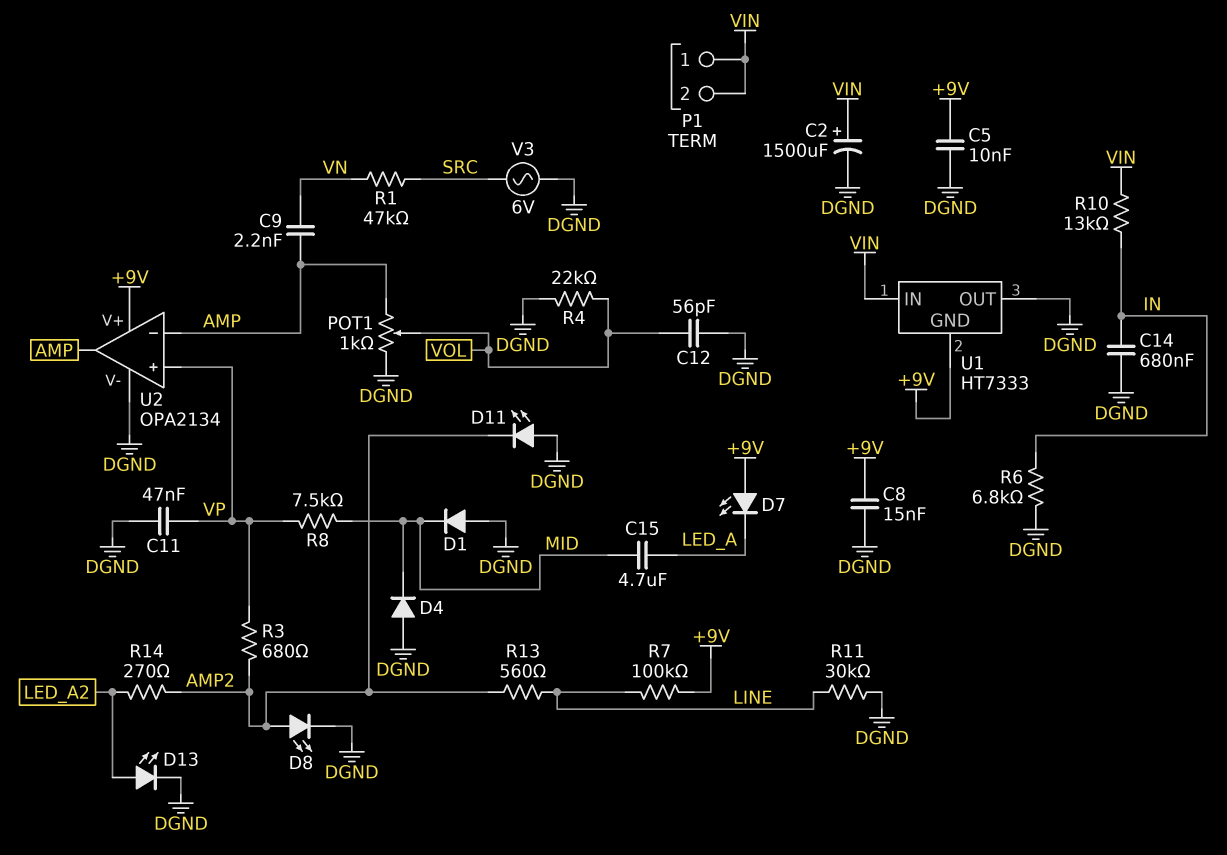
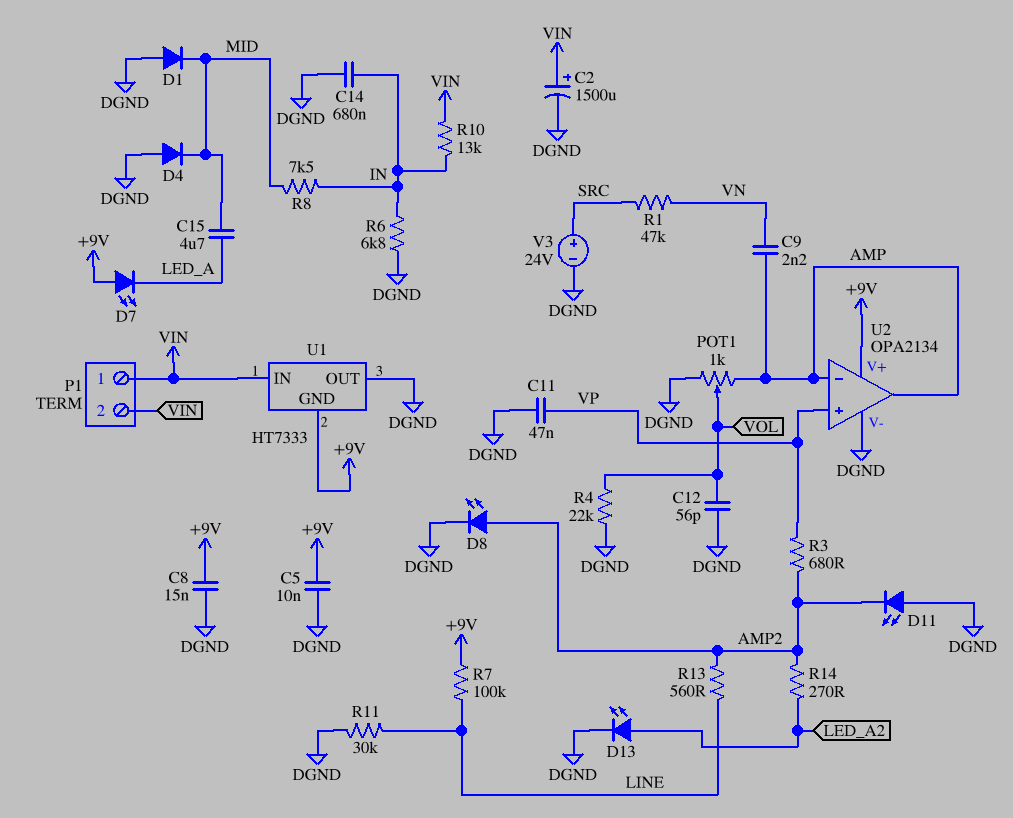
R8: 7.5k (MID, VP) -> 7.5k (IN, MID)
V3: AC 6V (DGND, SRC) -> 24V (plus SRC, minus DGND)

